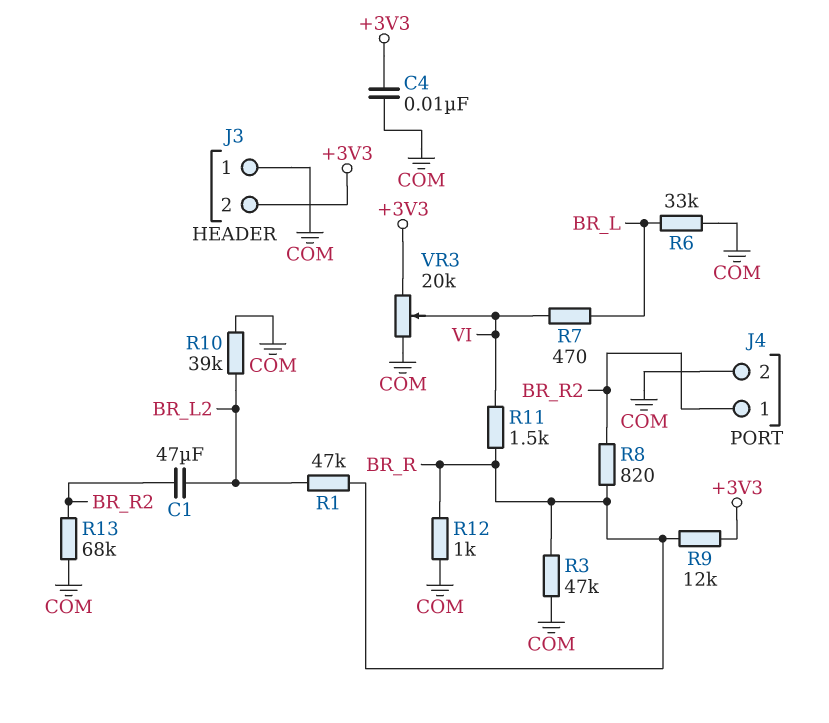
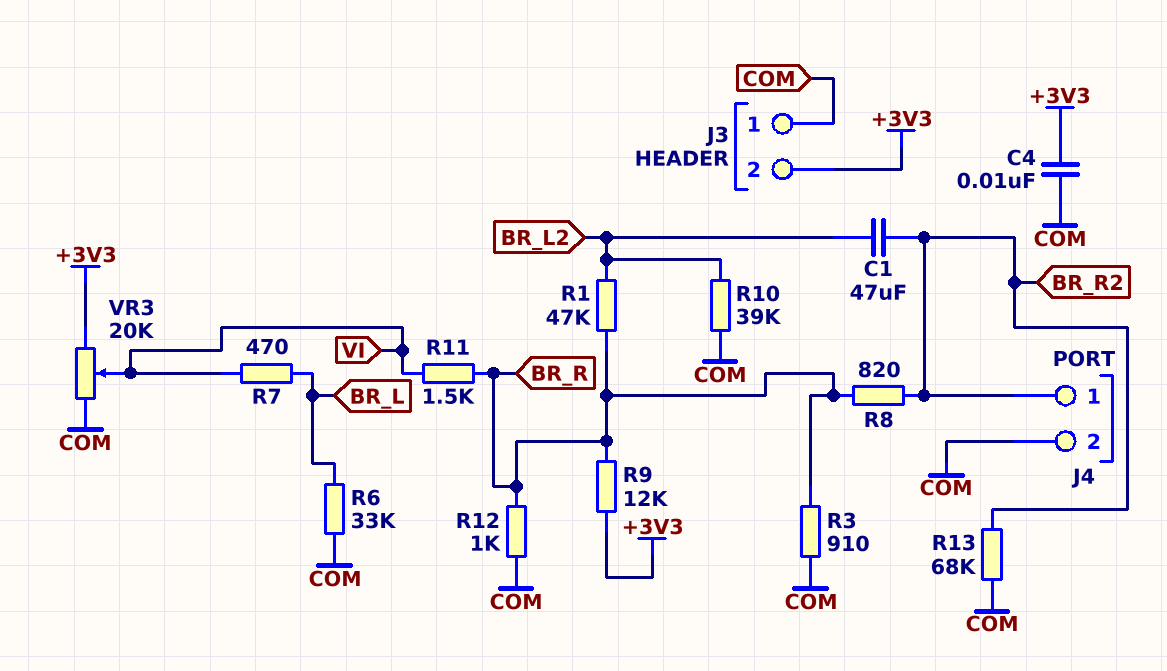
R3: 47k (BR_R, COM) -> 910 (BR_R, COM)

